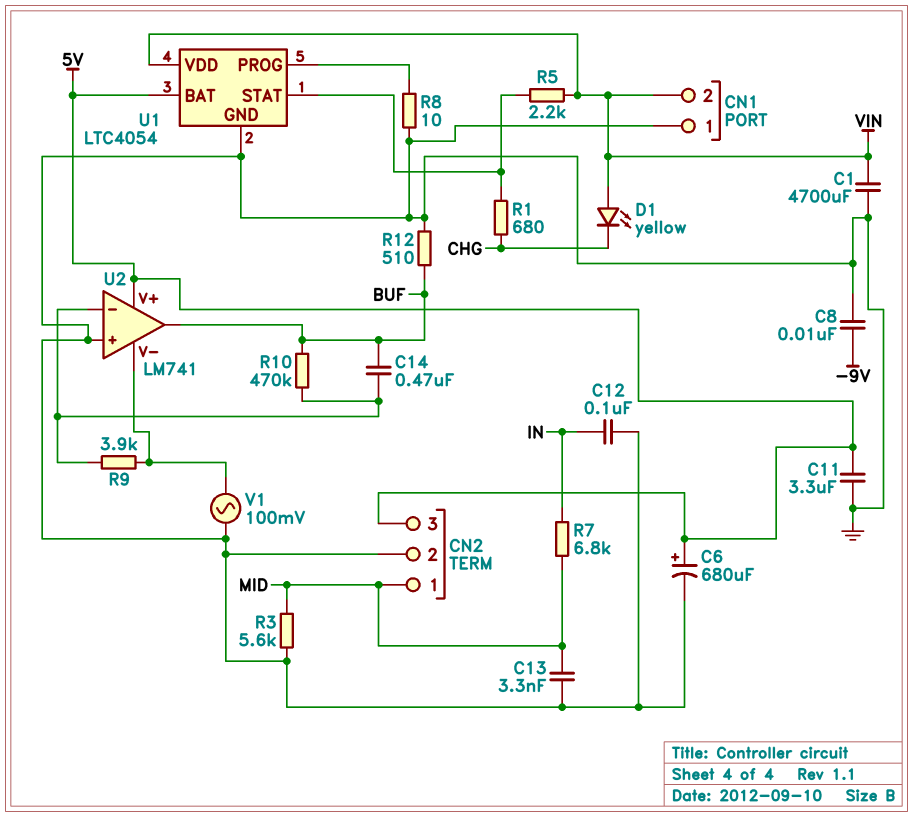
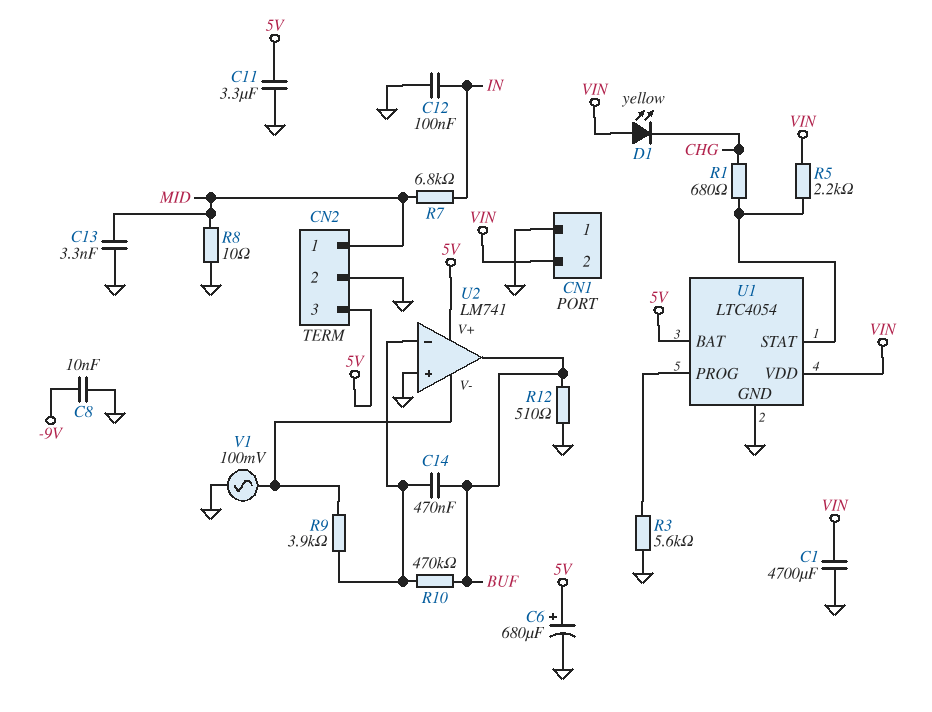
R3: 5.6k (GND, MID) -> 5.6k (GND, U1/PROG)
R8: 10 (GND, U1/PROG) -> 10 (GND, MID)

